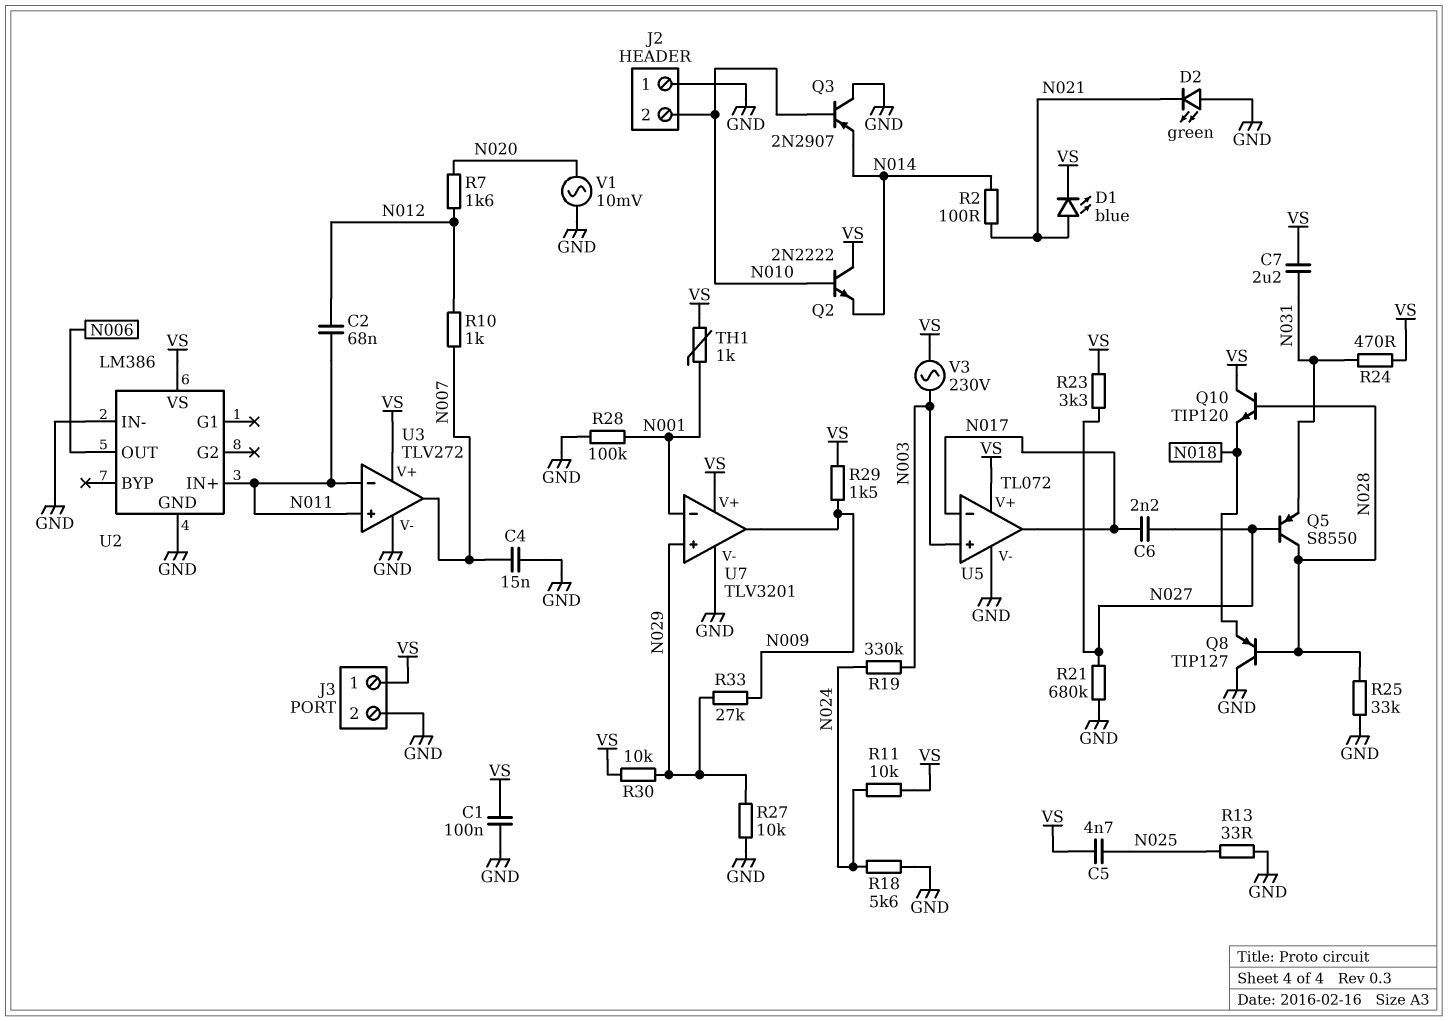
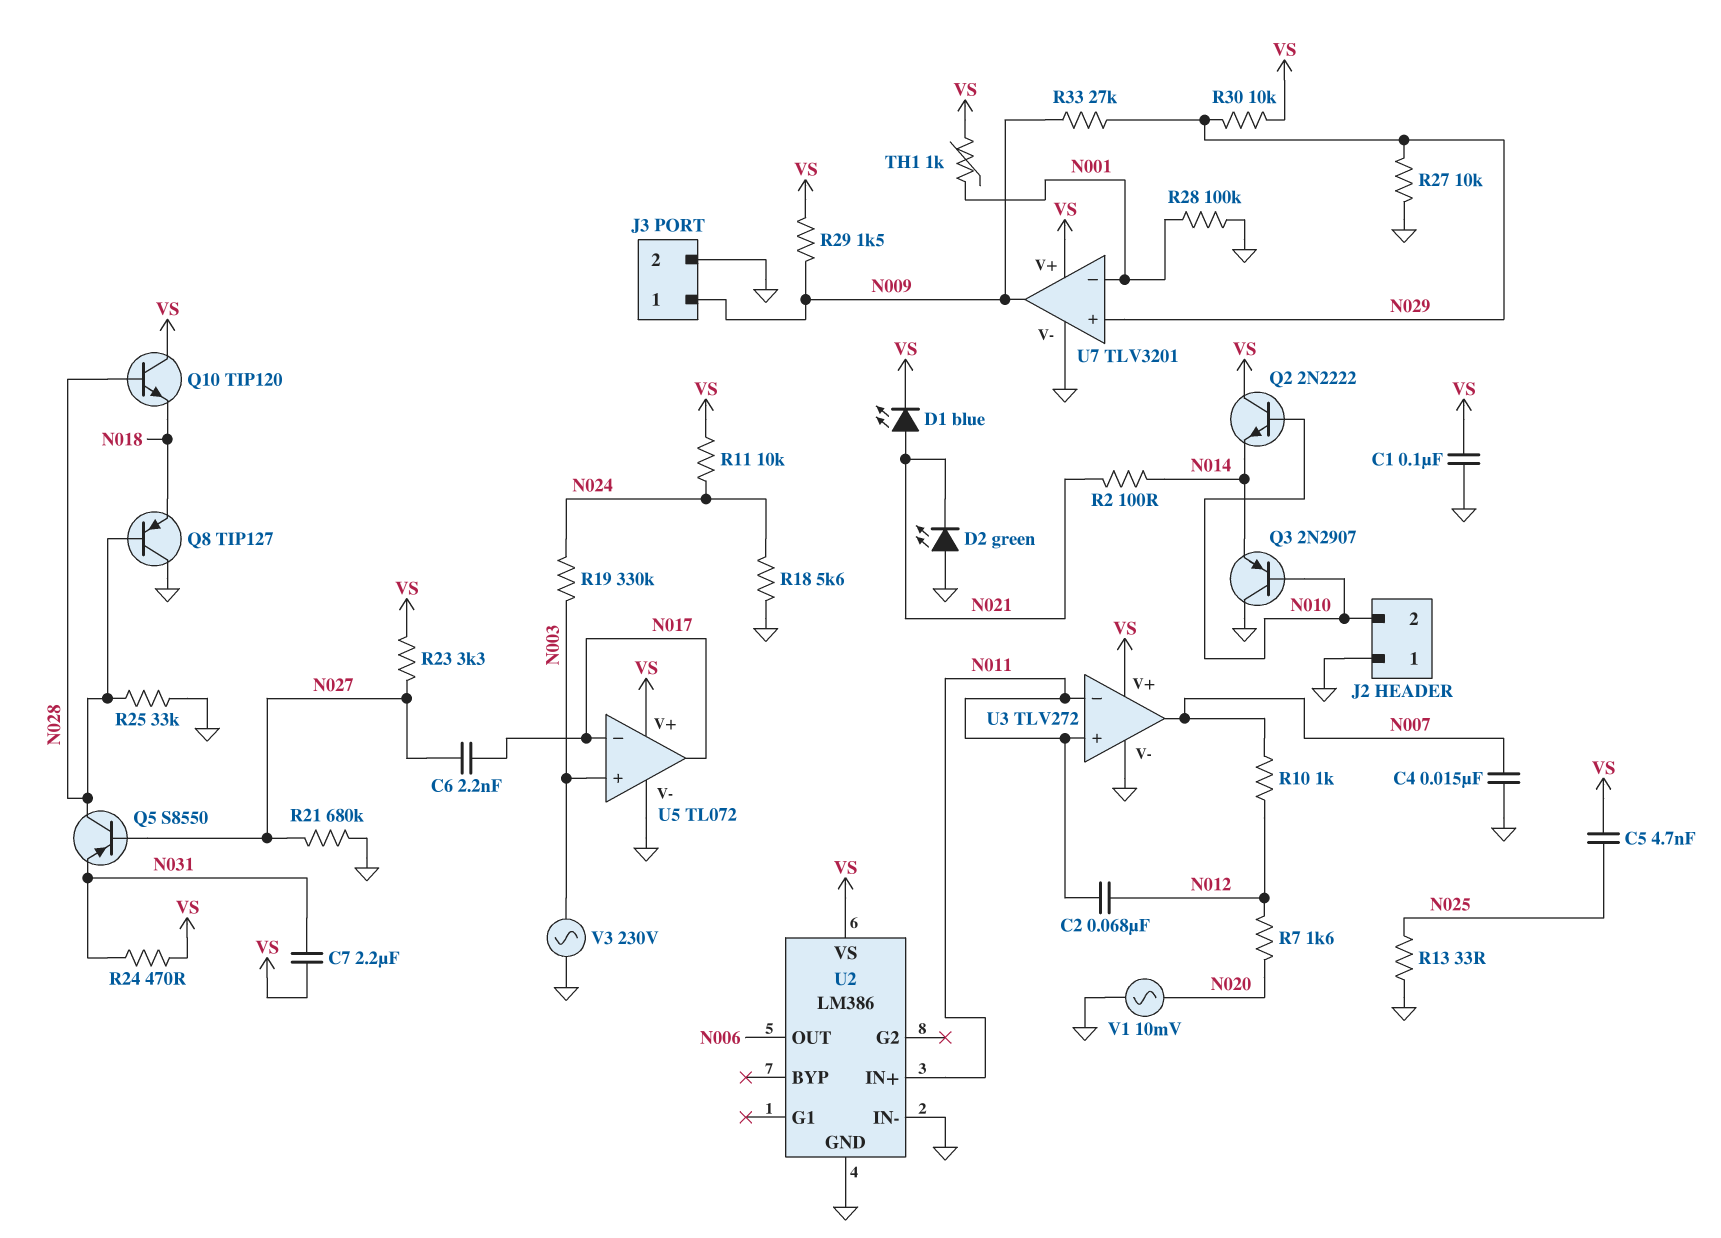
J3 pin 1: VS -> N009
V3: AC 230V (N003, VS) -> AC 230V (GND, N003)

